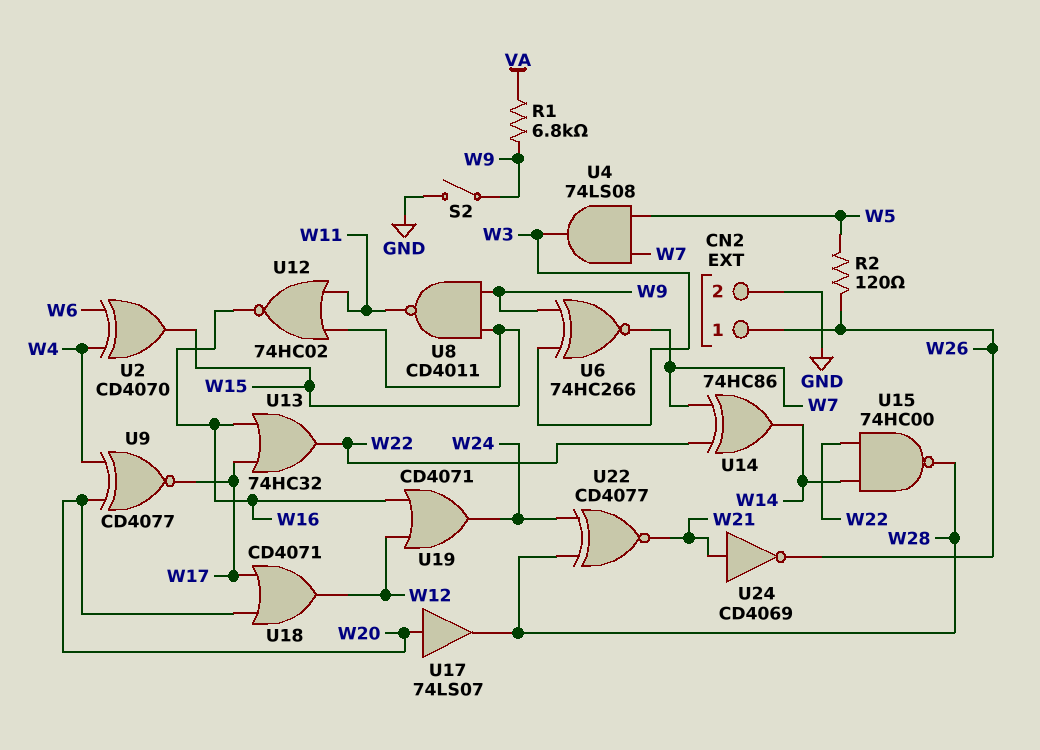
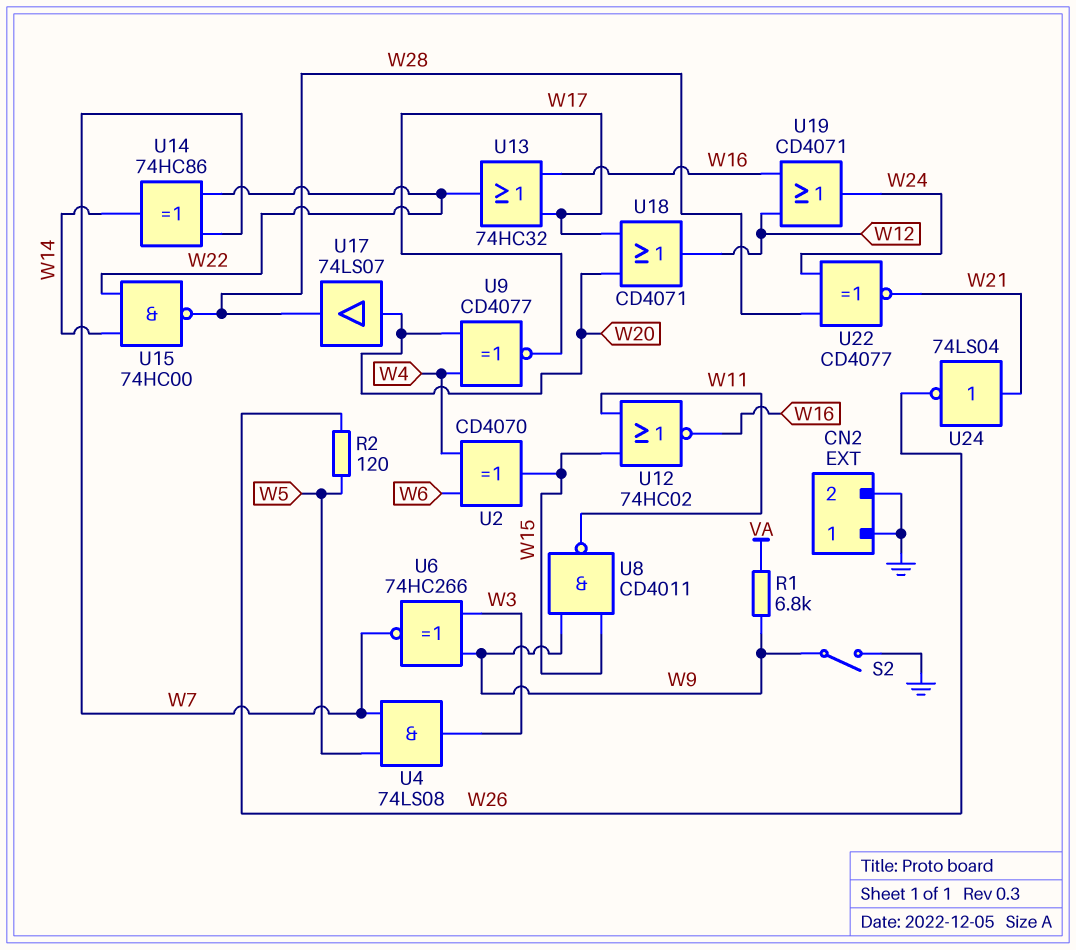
CN2 pin 1: W26 -> GND
U24: NOT CD4069 (in W21, out W26) -> NOT 74LS04 (in W21, out W26)

